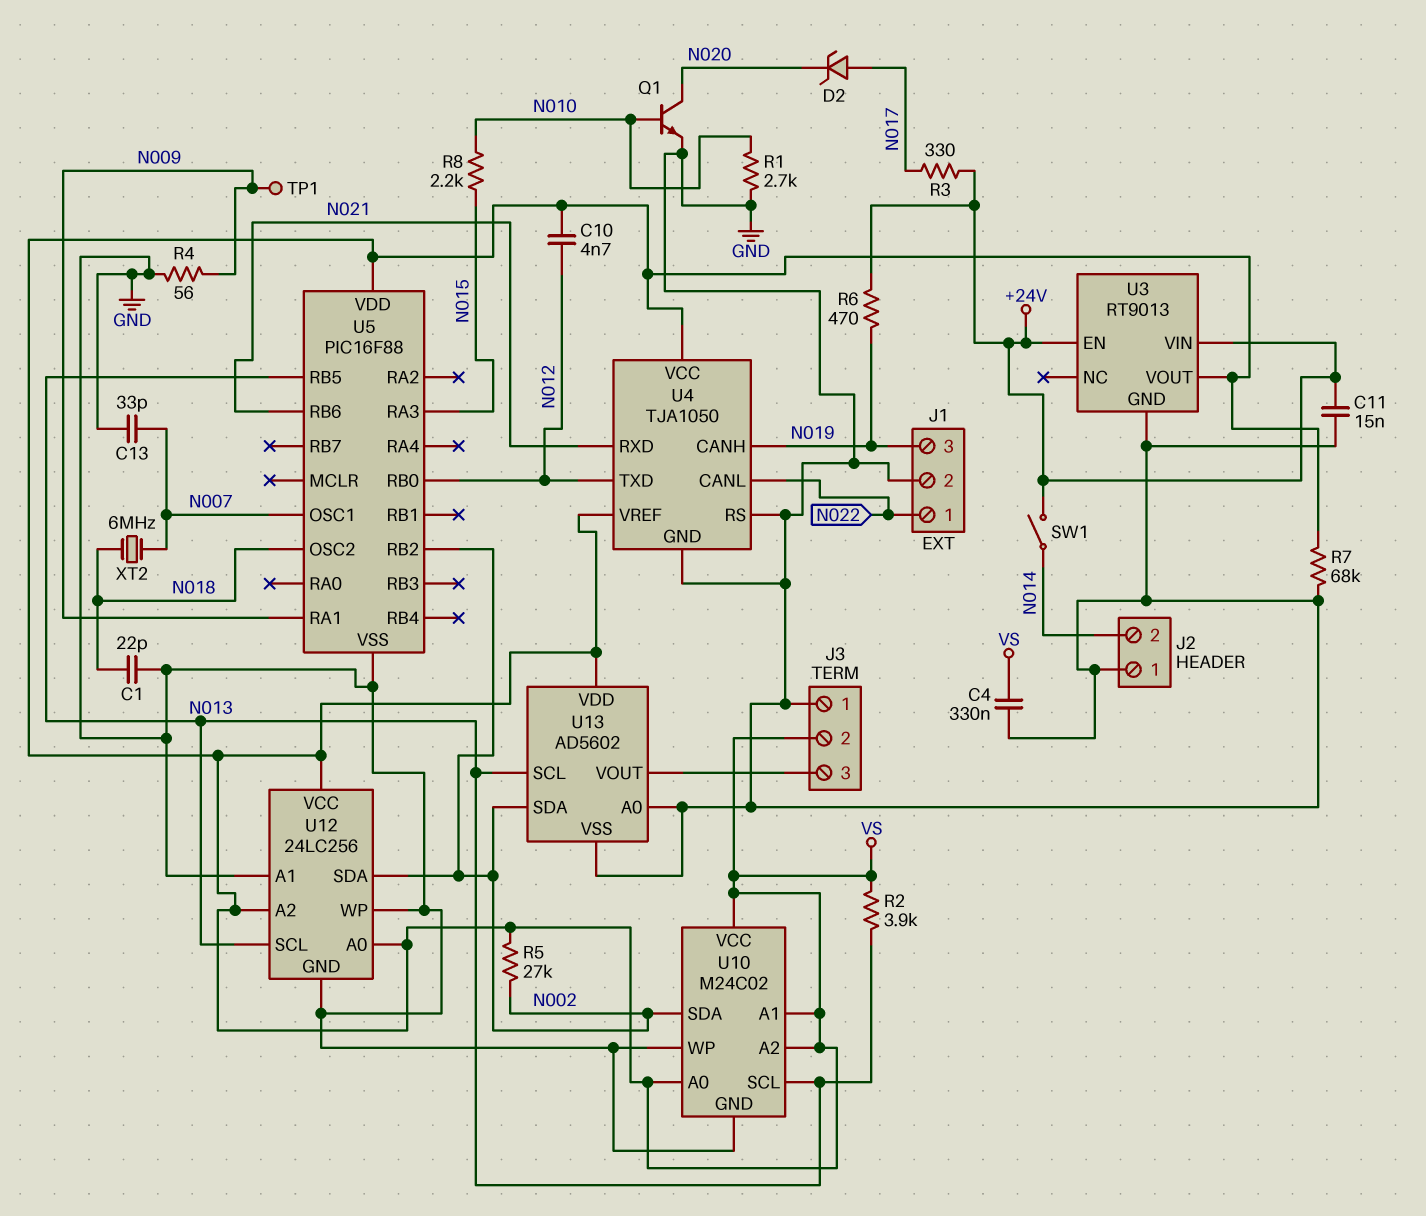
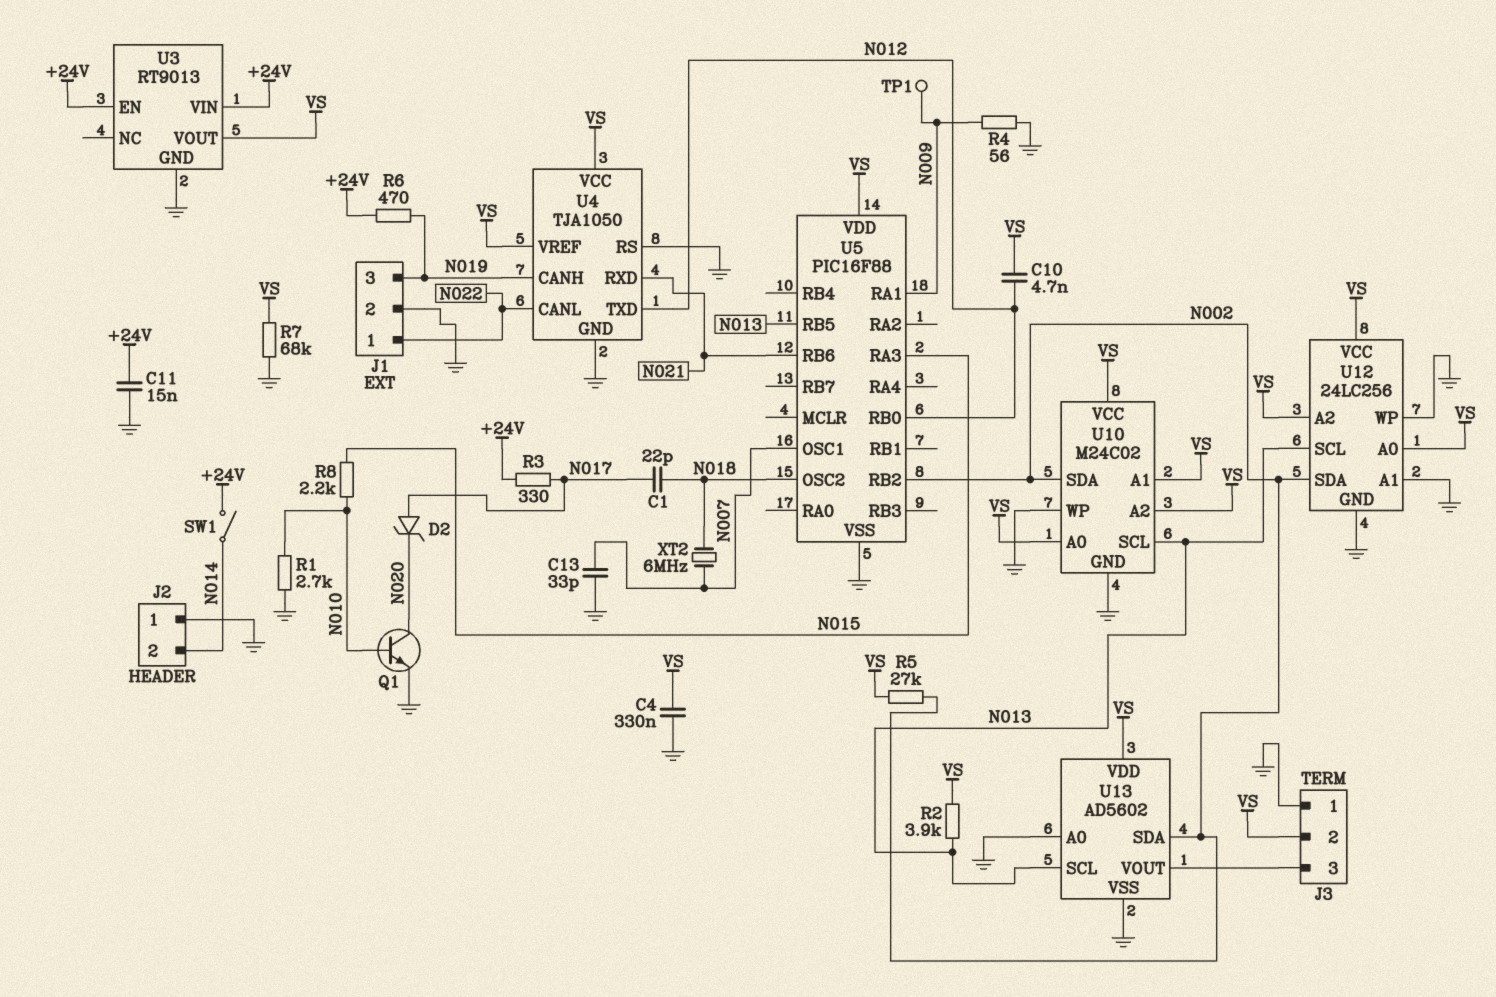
C1: 22pF (GND, N018) -> 22pF (N017, N018)

